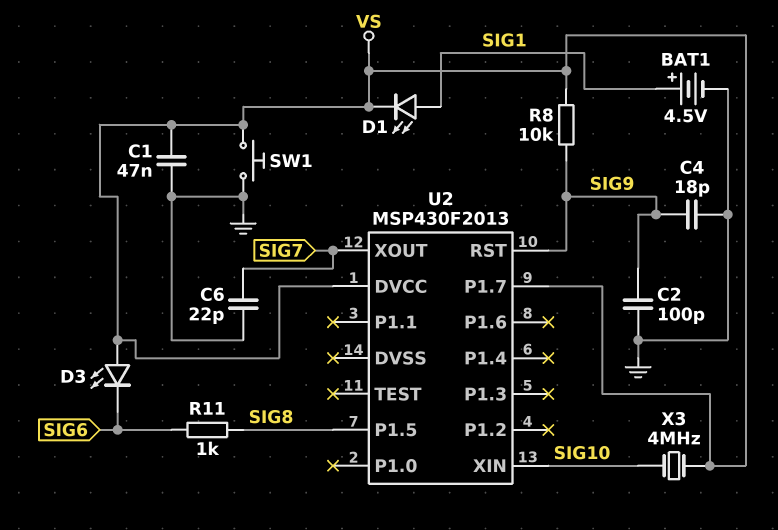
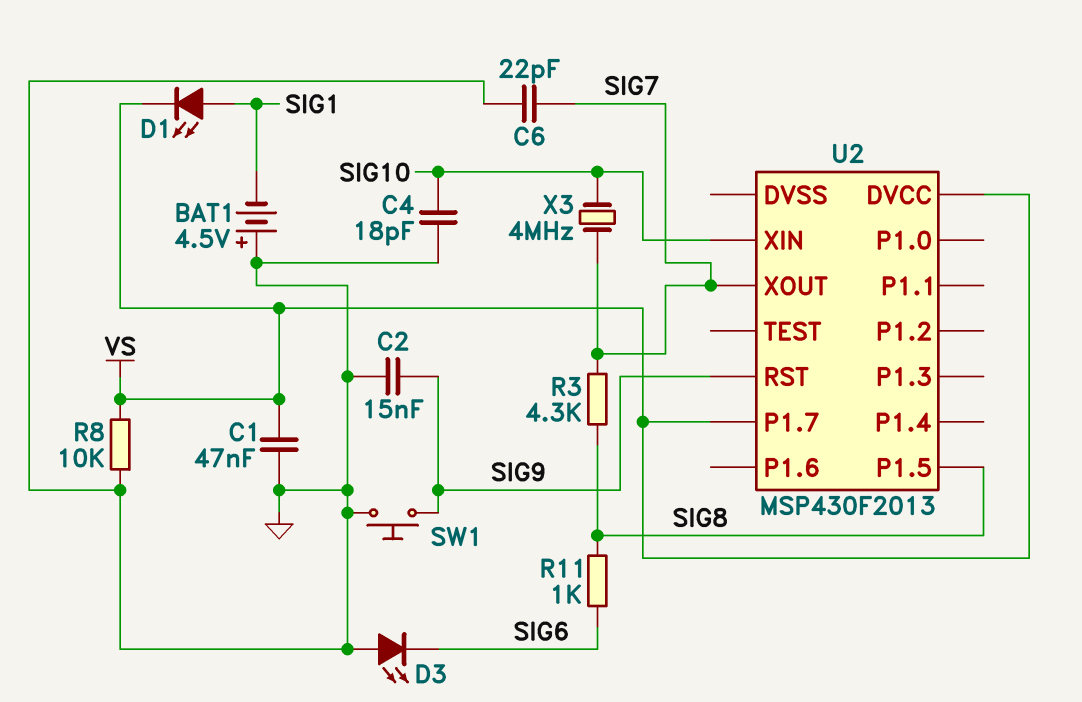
BAT1: 4.5V (plus SIG1, minus GND) -> 4.5V (plus GND, minus SIG1)
C2: 100pF (GND, SIG9) -> 15nF (GND, SIG9)
C4: 18pF (GND, SIG9) -> 18pF (GND, SIG10)
D3: LED (A VS, K SIG6) -> LED (A GND, K SIG6)
R3: none -> 4.3k (SIG7, SIG8)
R8: 10k (SIG9, VS) -> 10k (GND, VS)
SW1: button (GND, VS) -> button (GND, SIG9)
X3: 4MHz (SIG10, VS) -> 4MHz (SIG7, SIG10)

